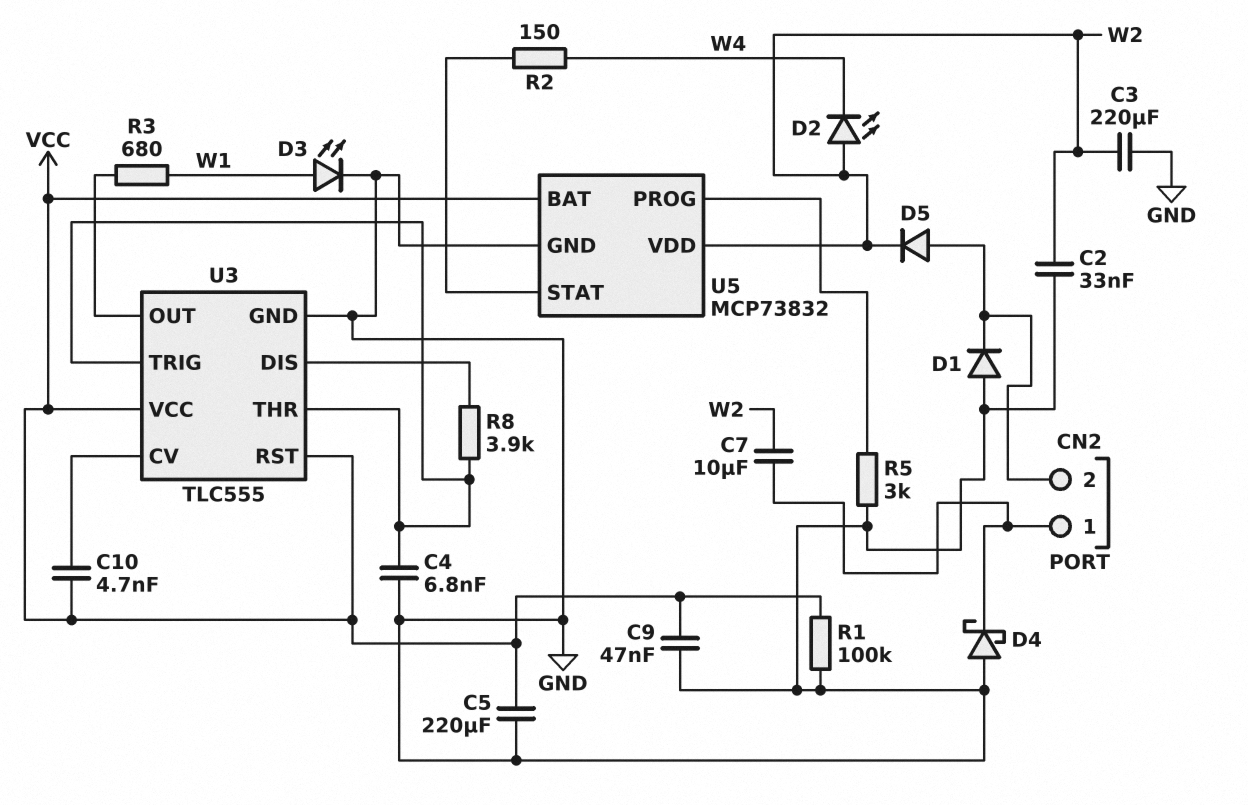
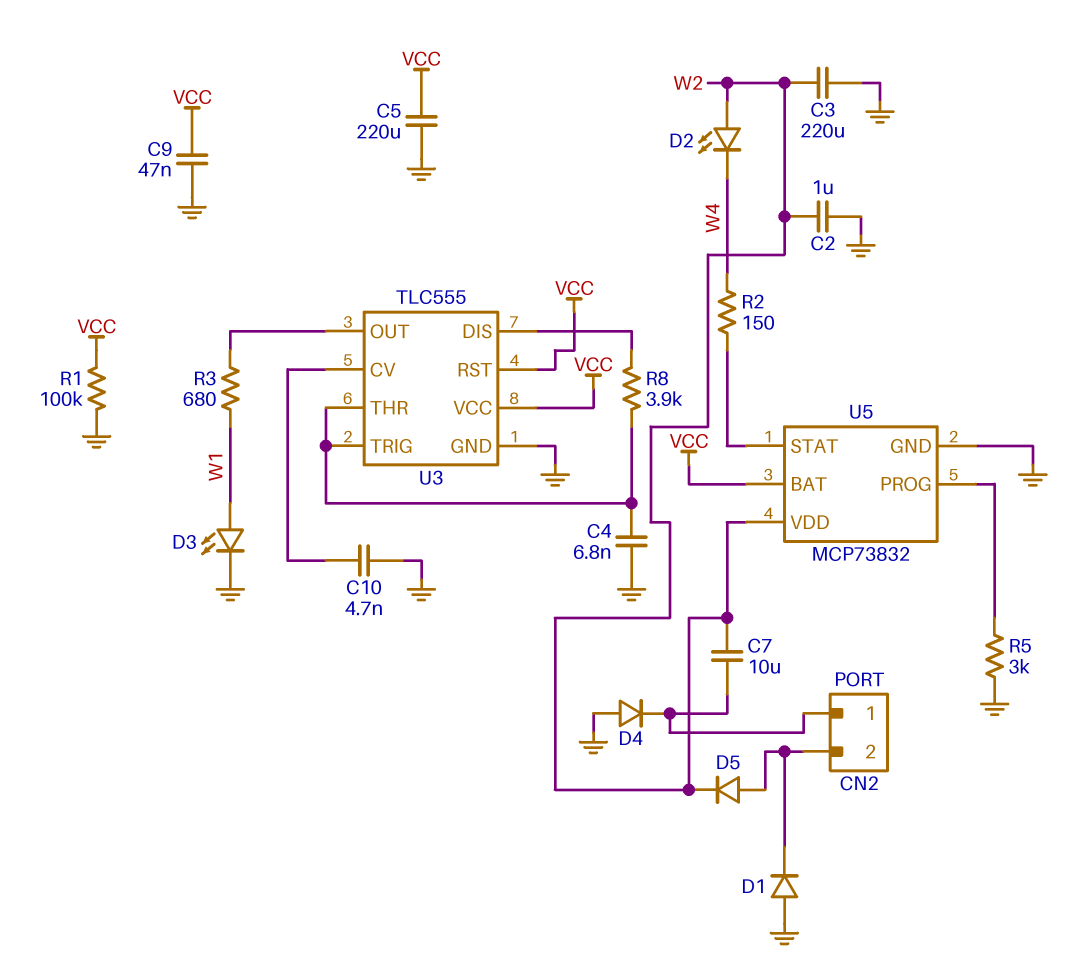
C2: 33nF (GND, W2) -> 1uF (GND, W2)
C10: 4.7nF (U3/CV, VCC) -> 4.7nF (GND, U3/CV)
D4: schottky (A GND, K CN2/1) -> diode (A GND, K CN2/1)

